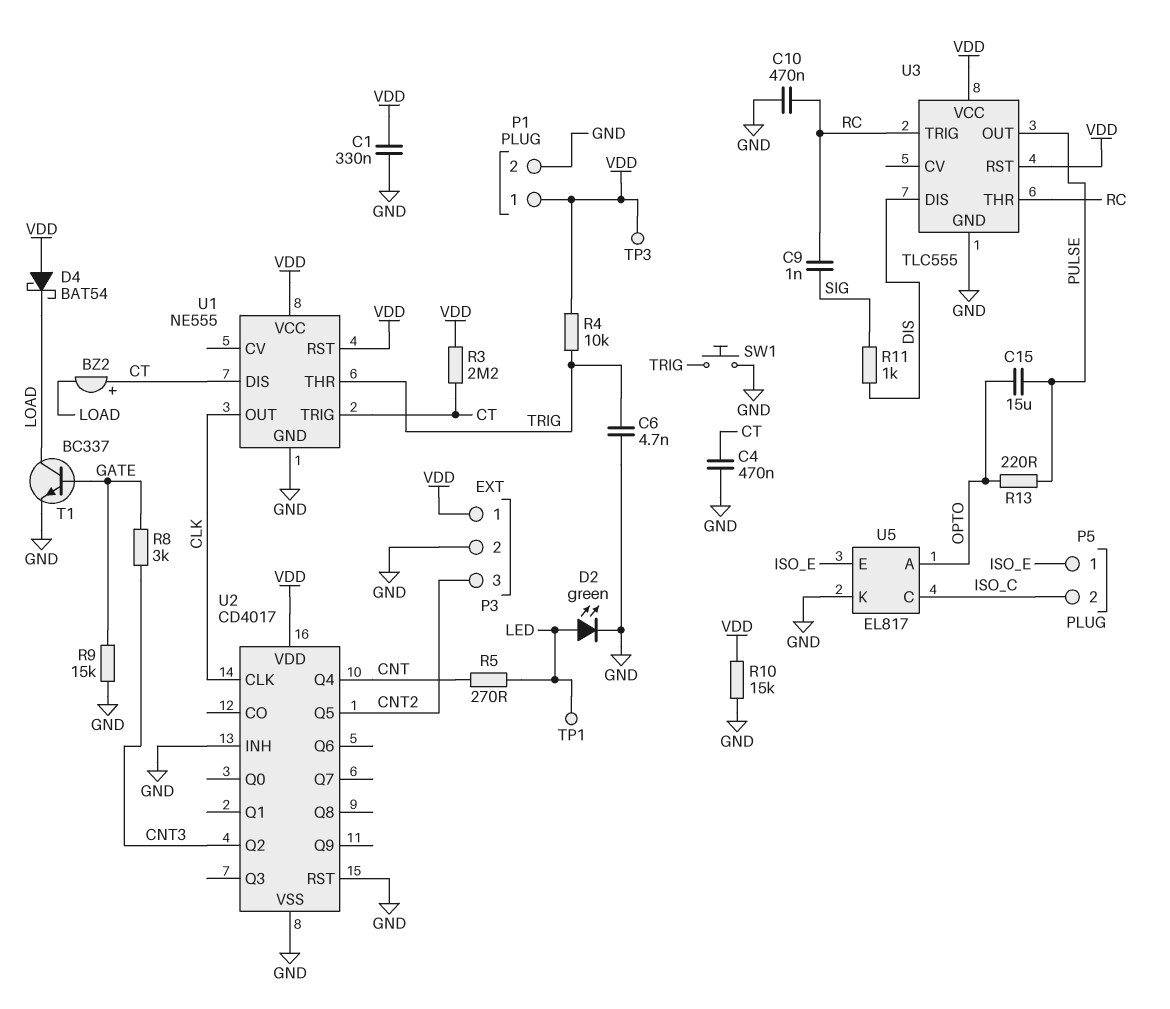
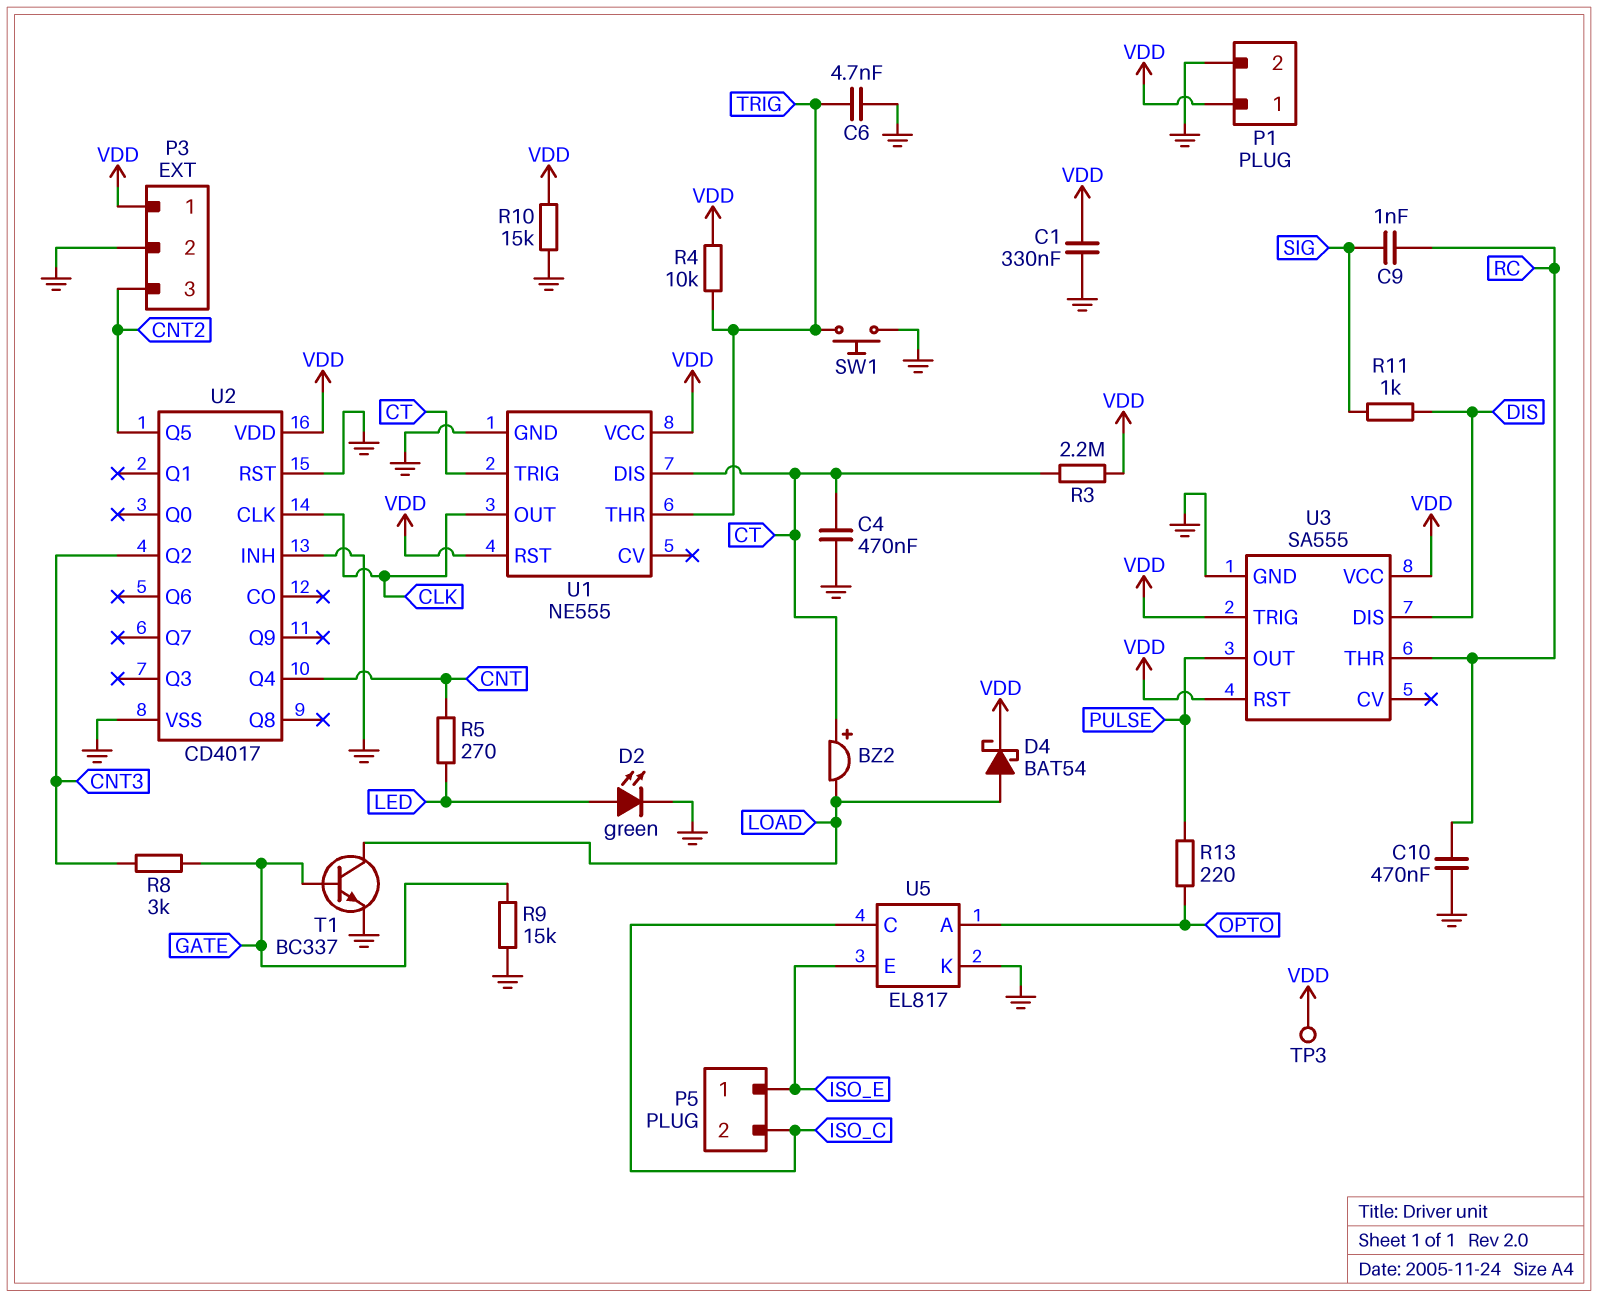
C15: 15uF (OPTO, PULSE) -> none
D4: schottky BAT54 (A VDD, K LOAD) -> schottky BAT54 (A LOAD, K VDD)
TP1: test point (LED) -> none
U3: TLC555 -> SA555
U3 pin TRIG: RC -> VDD

